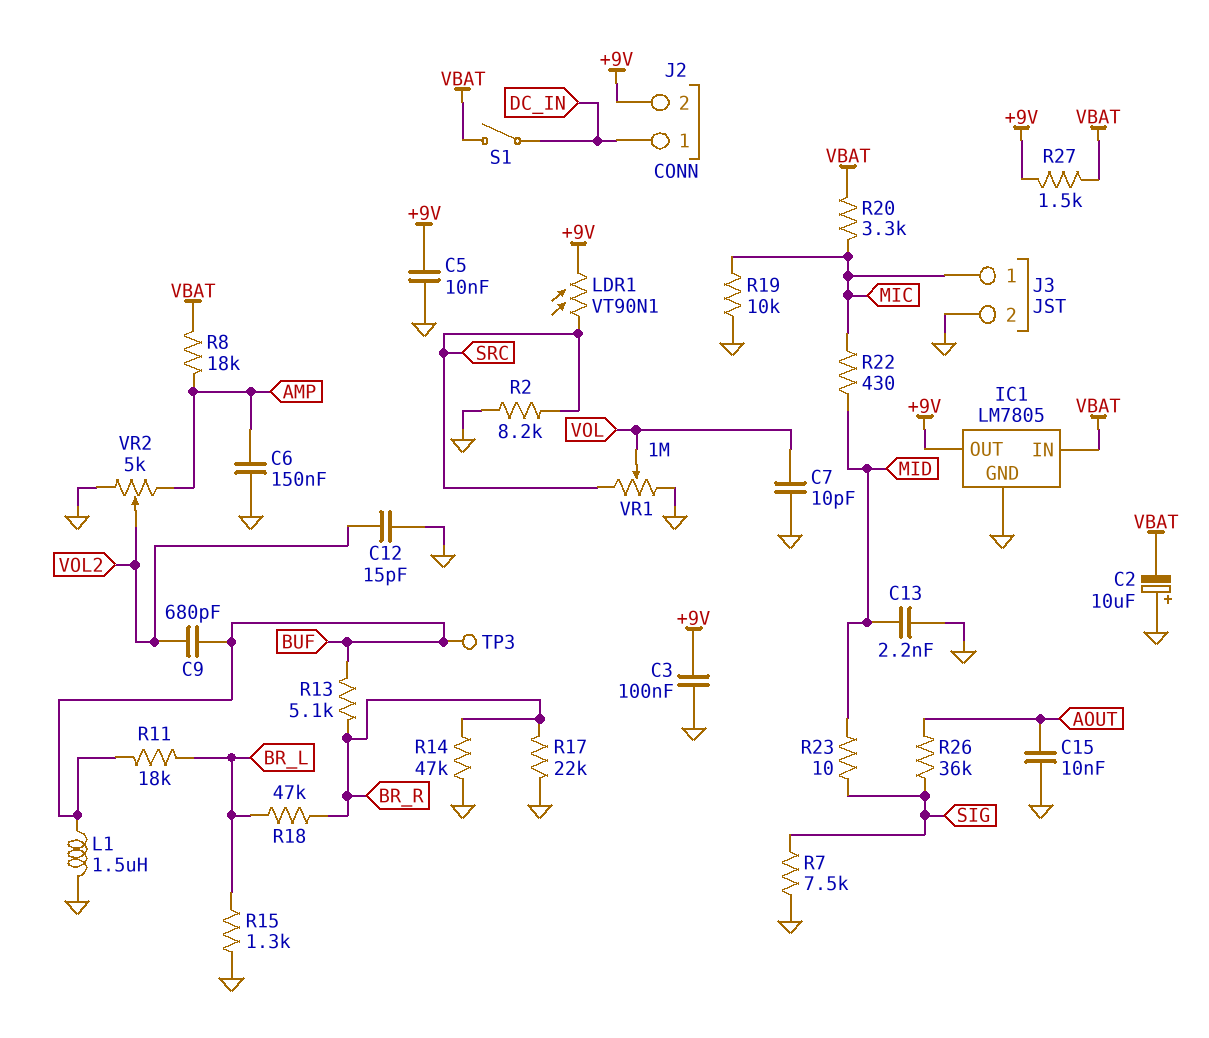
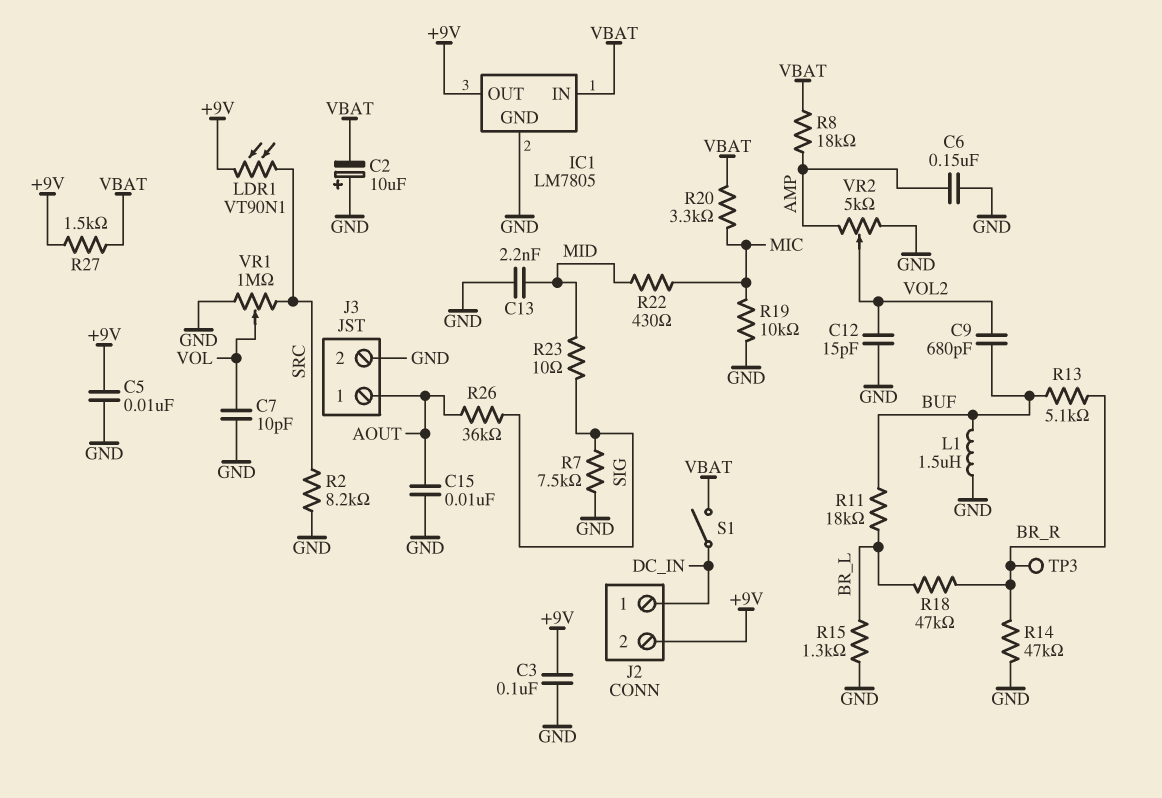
J3 pin 1: MIC -> AOUT
R17: 22k (BR_R, GND) -> none
TP3: test point (BUF) -> test point (BR_R)

